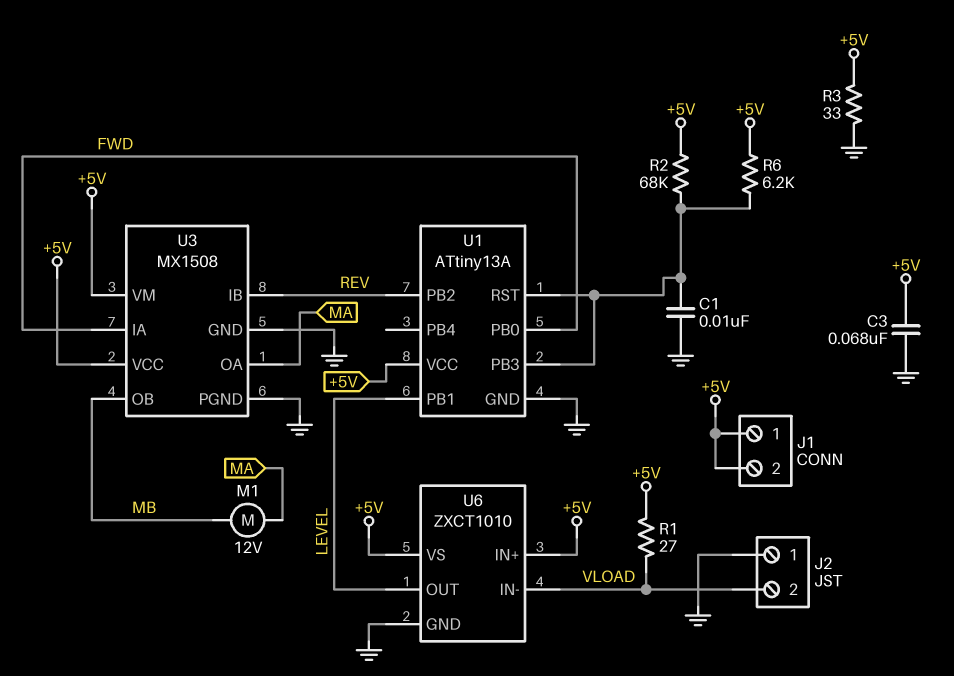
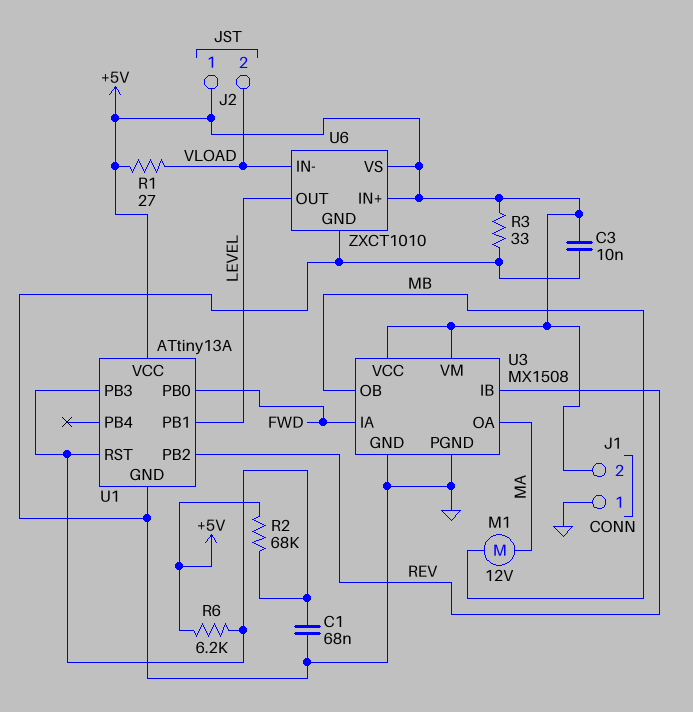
C1: 10nF (GND, U1/PB3) -> 68nF (GND, U1/PB3)
C3: 68nF (+5V, GND) -> 10nF (+5V, GND)
J1 pin 1: +5V -> GND
J2 pin 1: GND -> +5V

